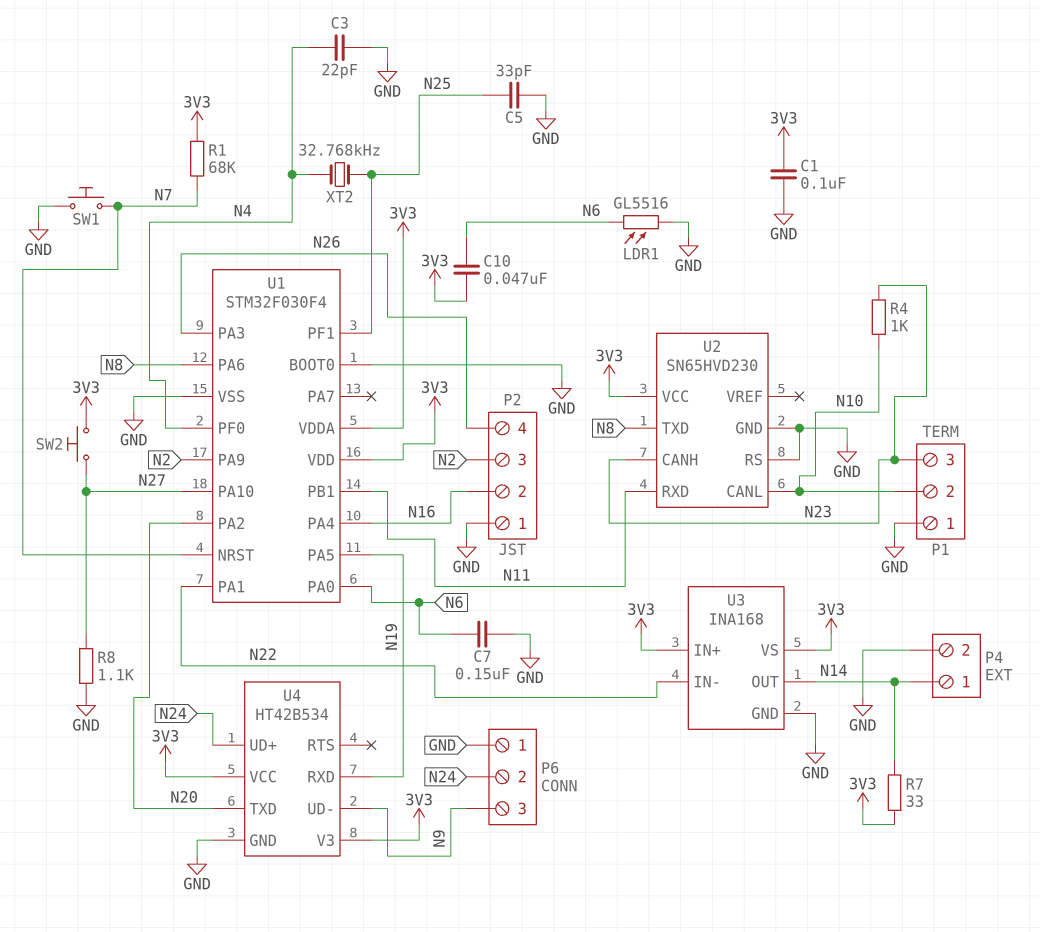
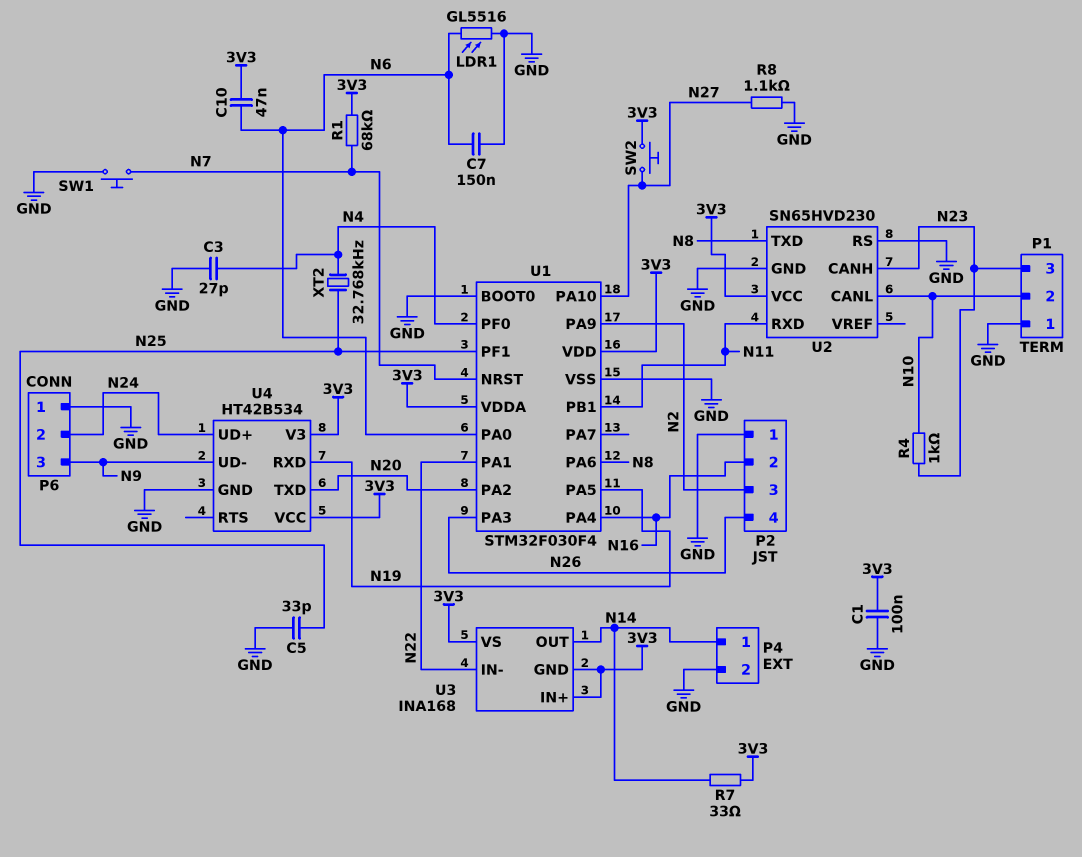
C3: 22pF (GND, N4) -> 27pF (GND, N4)
U3 pin GND: GND -> 3V3

